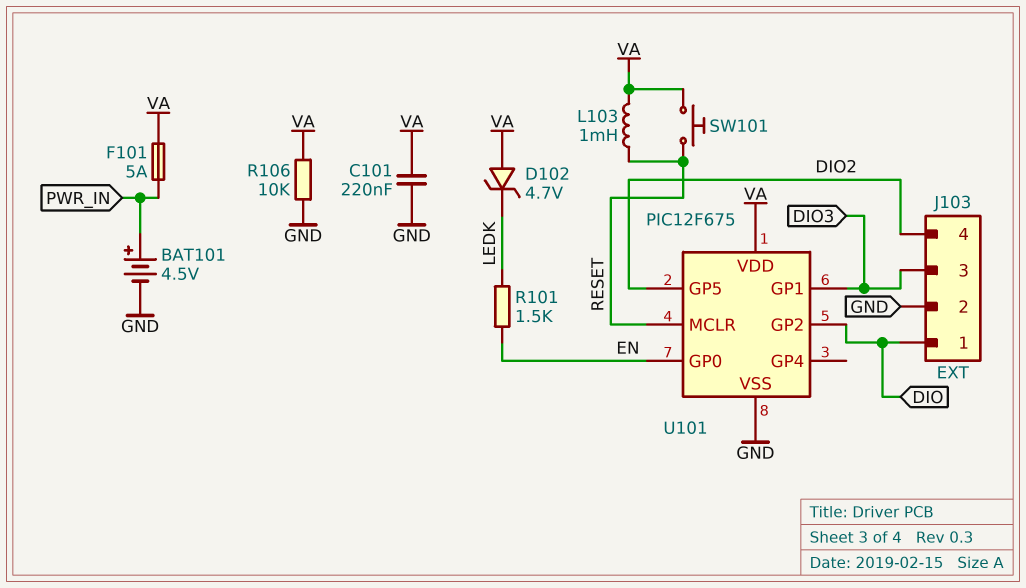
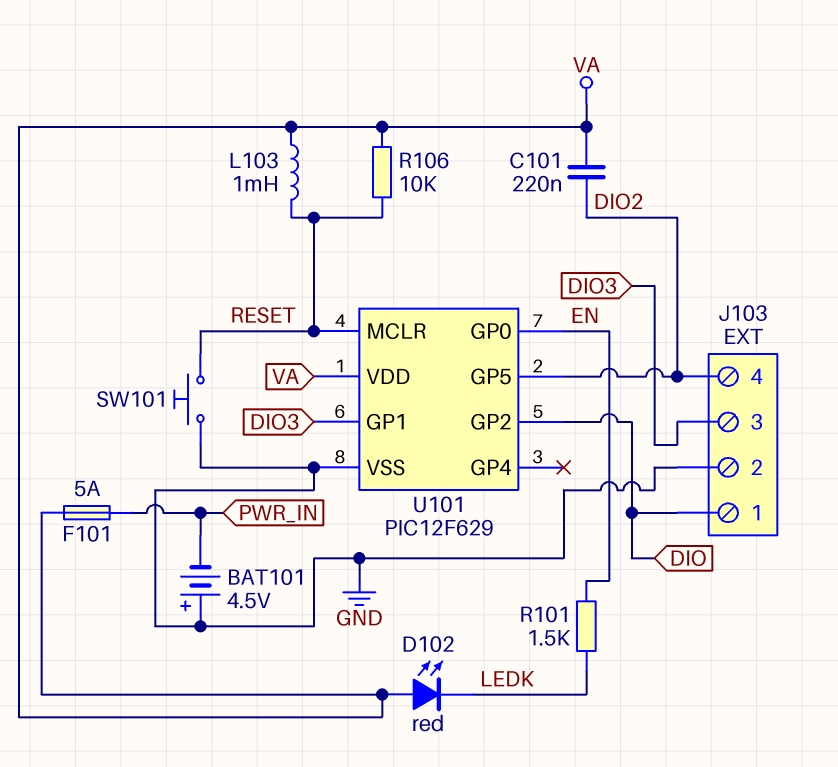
BAT101: 4.5V (plus PWR_IN, minus GND) -> 4.5V (plus GND, minus PWR_IN)
C101: 220nF (GND, VA) -> 220nF (DIO2, VA)
D102: zener 4.7V (A VA, K LEDK) -> LED red (A VA, K LEDK)
R106: 10k (GND, VA) -> 10k (RESET, VA)
SW101: button (RESET, VA) -> button (GND, RESET)
U101: PIC12F675 -> PIC12F629

